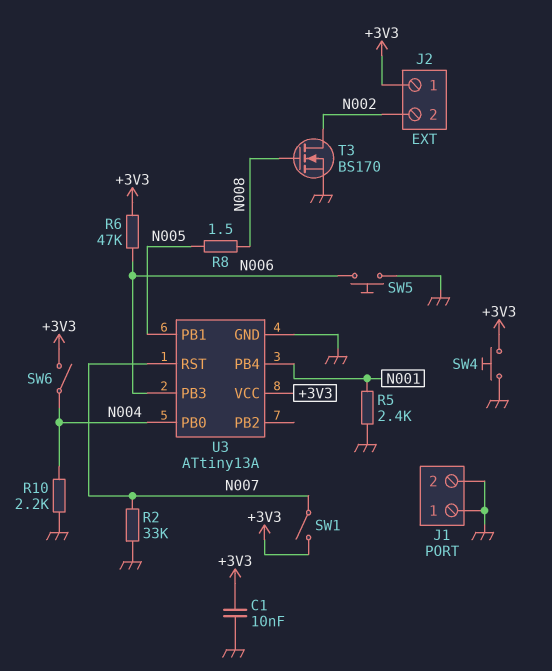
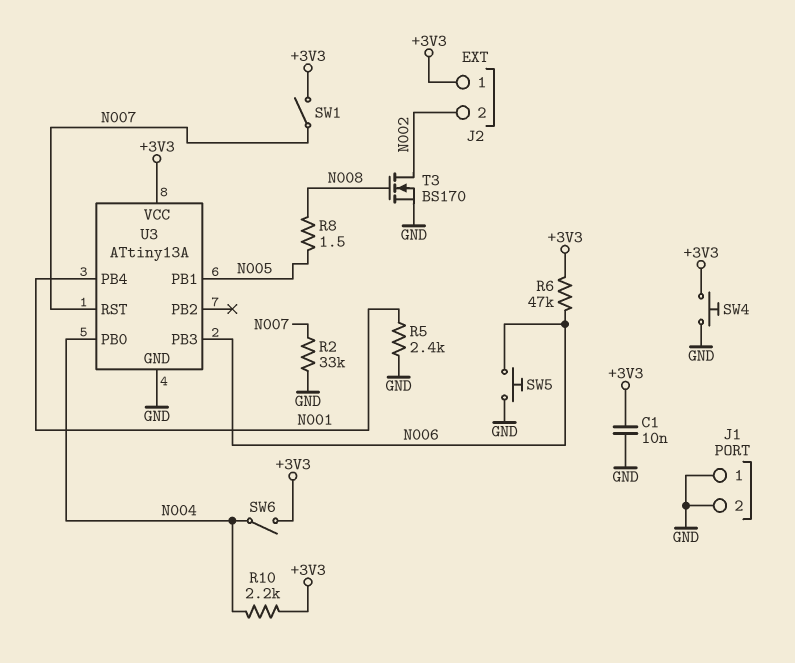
R10: 2.2k (GND, N004) -> 2.2k (+3V3, N004)

